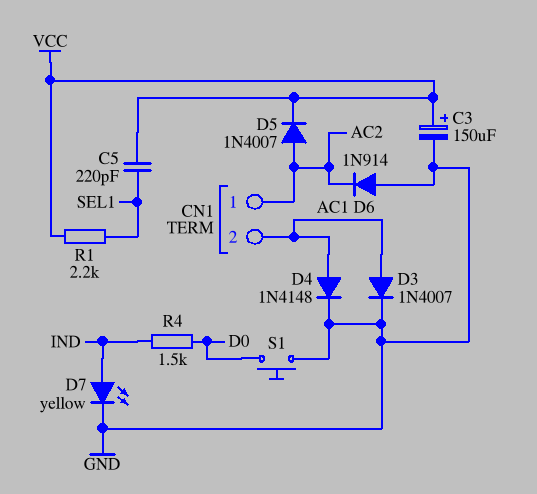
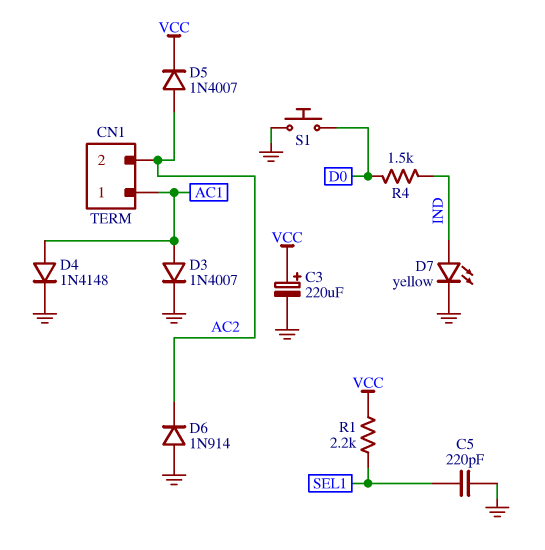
C3: 150uF (plus VCC, minus GND) -> 220uF (plus VCC, minus GND)
C5: 220pF (SEL1, VCC) -> 220pF (GND, SEL1)
CN1 pin 1: AC2 -> AC1
CN1 pin 2: AC1 -> AC2

